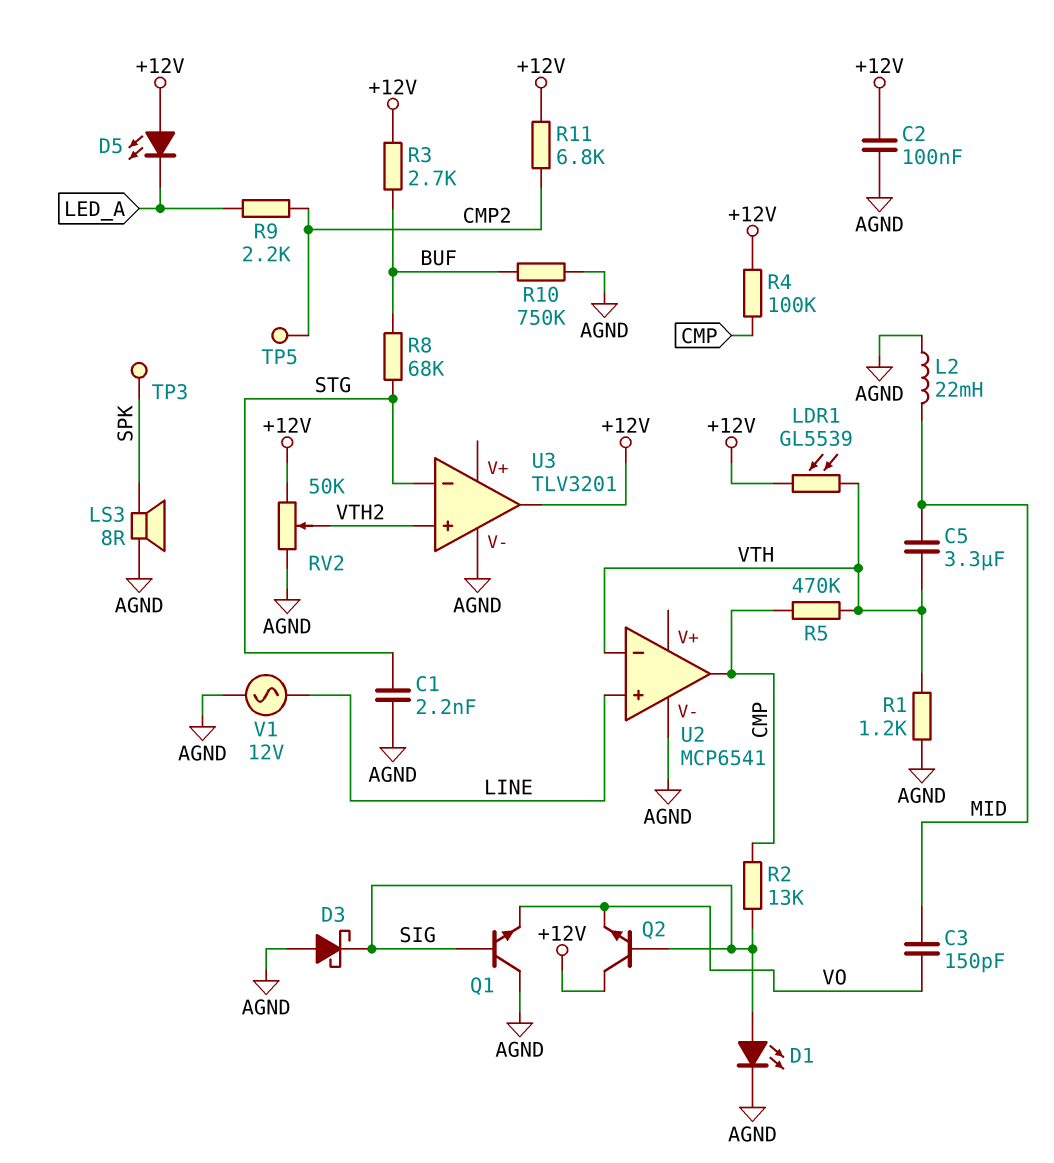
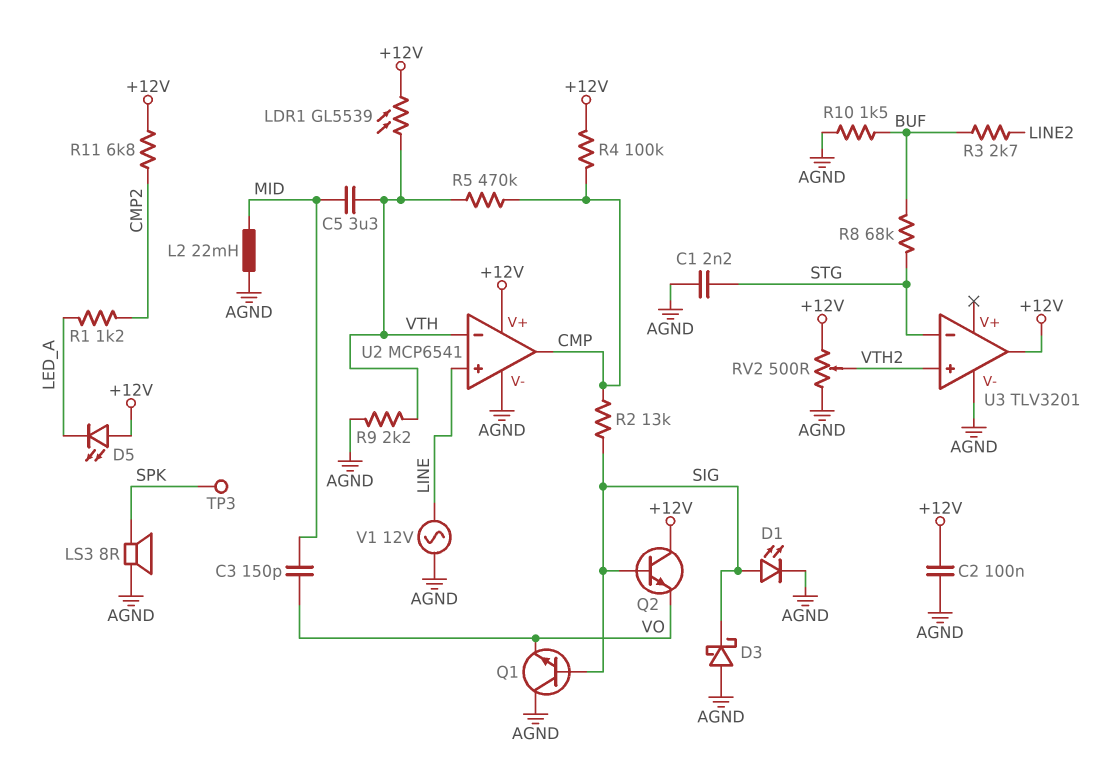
R1: 1.2k (AGND, VTH) -> 1.2k (CMP2, LED_A)
R3: 2.7k (+12V, BUF) -> 2.7k (BUF, LINE2)
R9: 2.2k (CMP2, LED_A) -> 2.2k (AGND, VTH)
R10: 750k (AGND, BUF) -> 1.5k (AGND, BUF)
RV2: 50k (+12V, AGND, wiper VTH2) -> 500 (+12V, AGND, wiper VTH2)
TP5: test point (CMP2) -> none
U2 pin V+: none -> +12V

